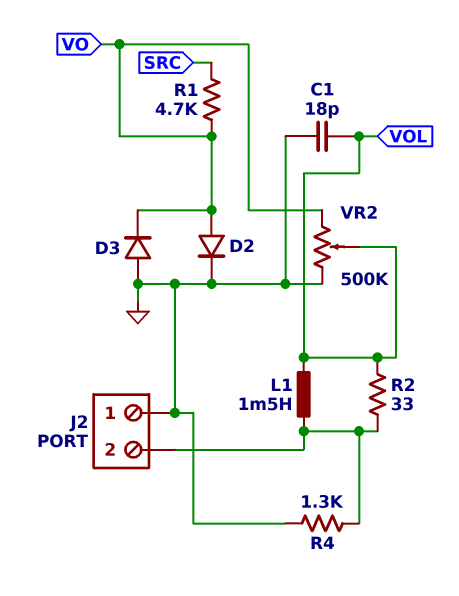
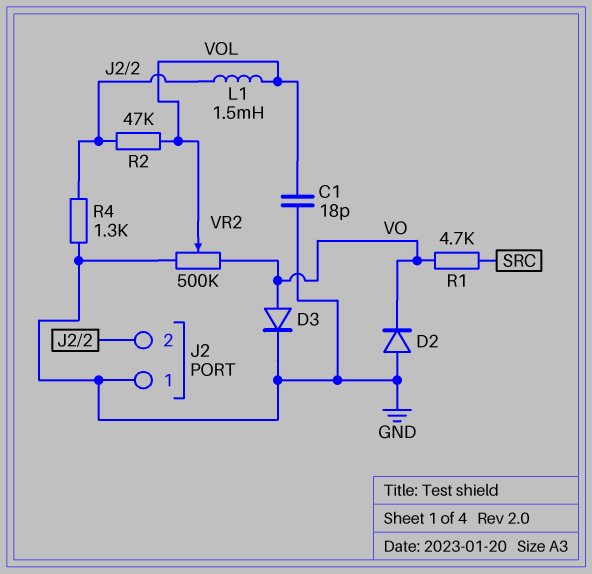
D2: diode (A VO, K GND) -> diode (A GND, K VO)
D3: diode (A GND, K VO) -> diode (A VO, K GND)
R2: 33 (J2/2, VOL) -> 47k (J2/2, VOL)

